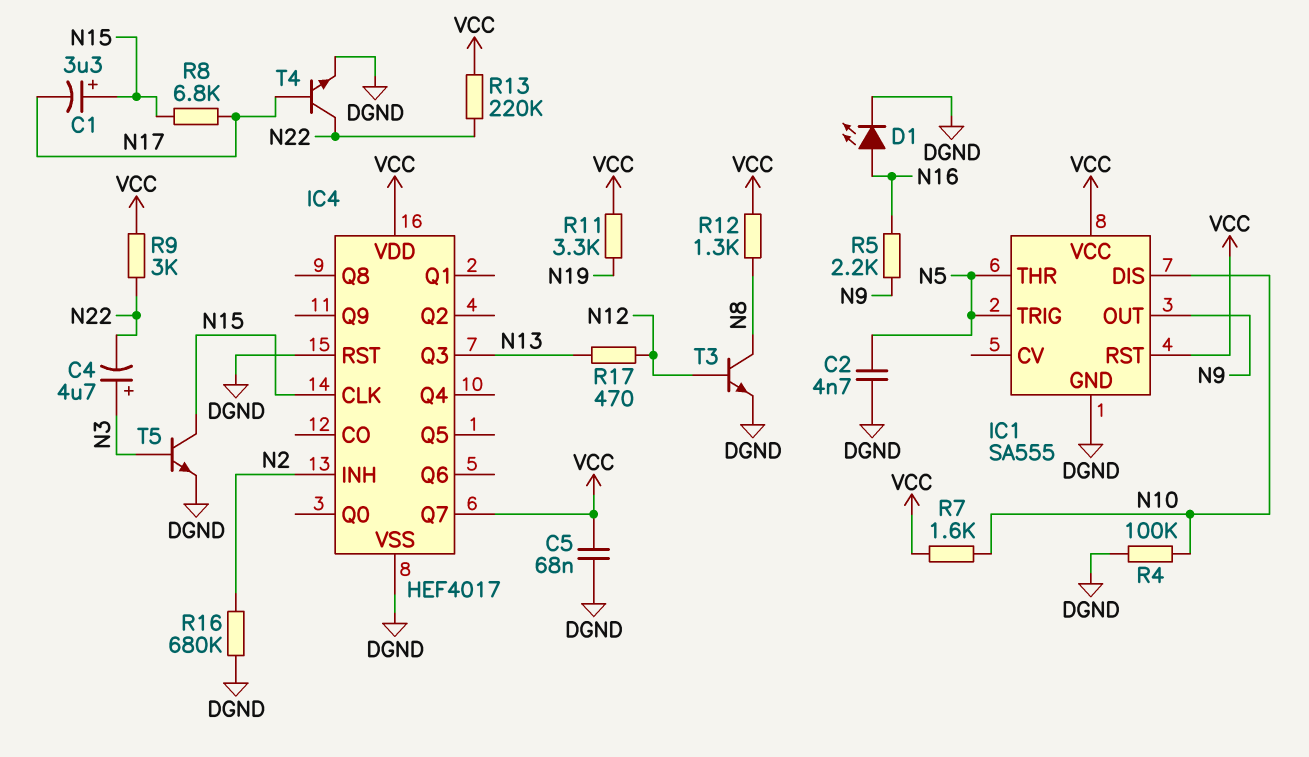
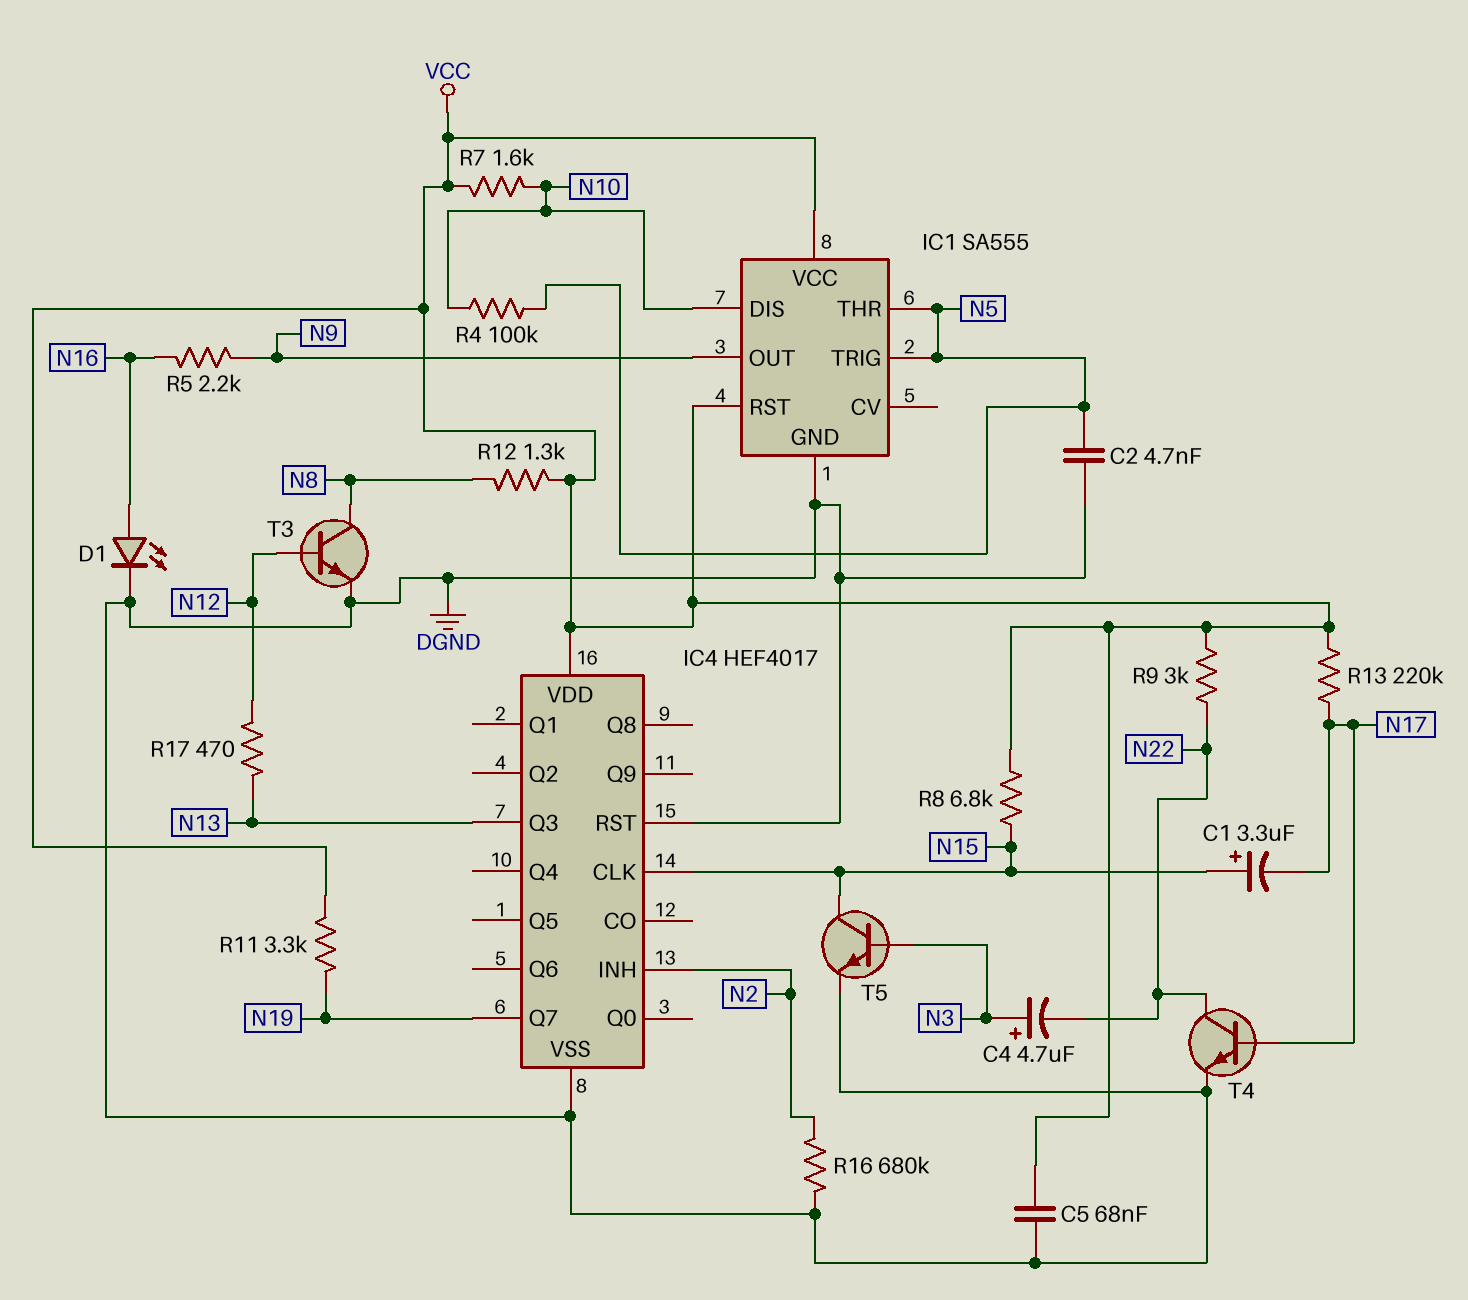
IC4 pin Q7: VCC -> N19
R4: 100k (DGND, N10) -> 100k (N5, N10)
R8: 6.8k (N15, N17) -> 6.8k (N15, VCC)
R13: 220k (N22, VCC) -> 220k (N17, VCC)

